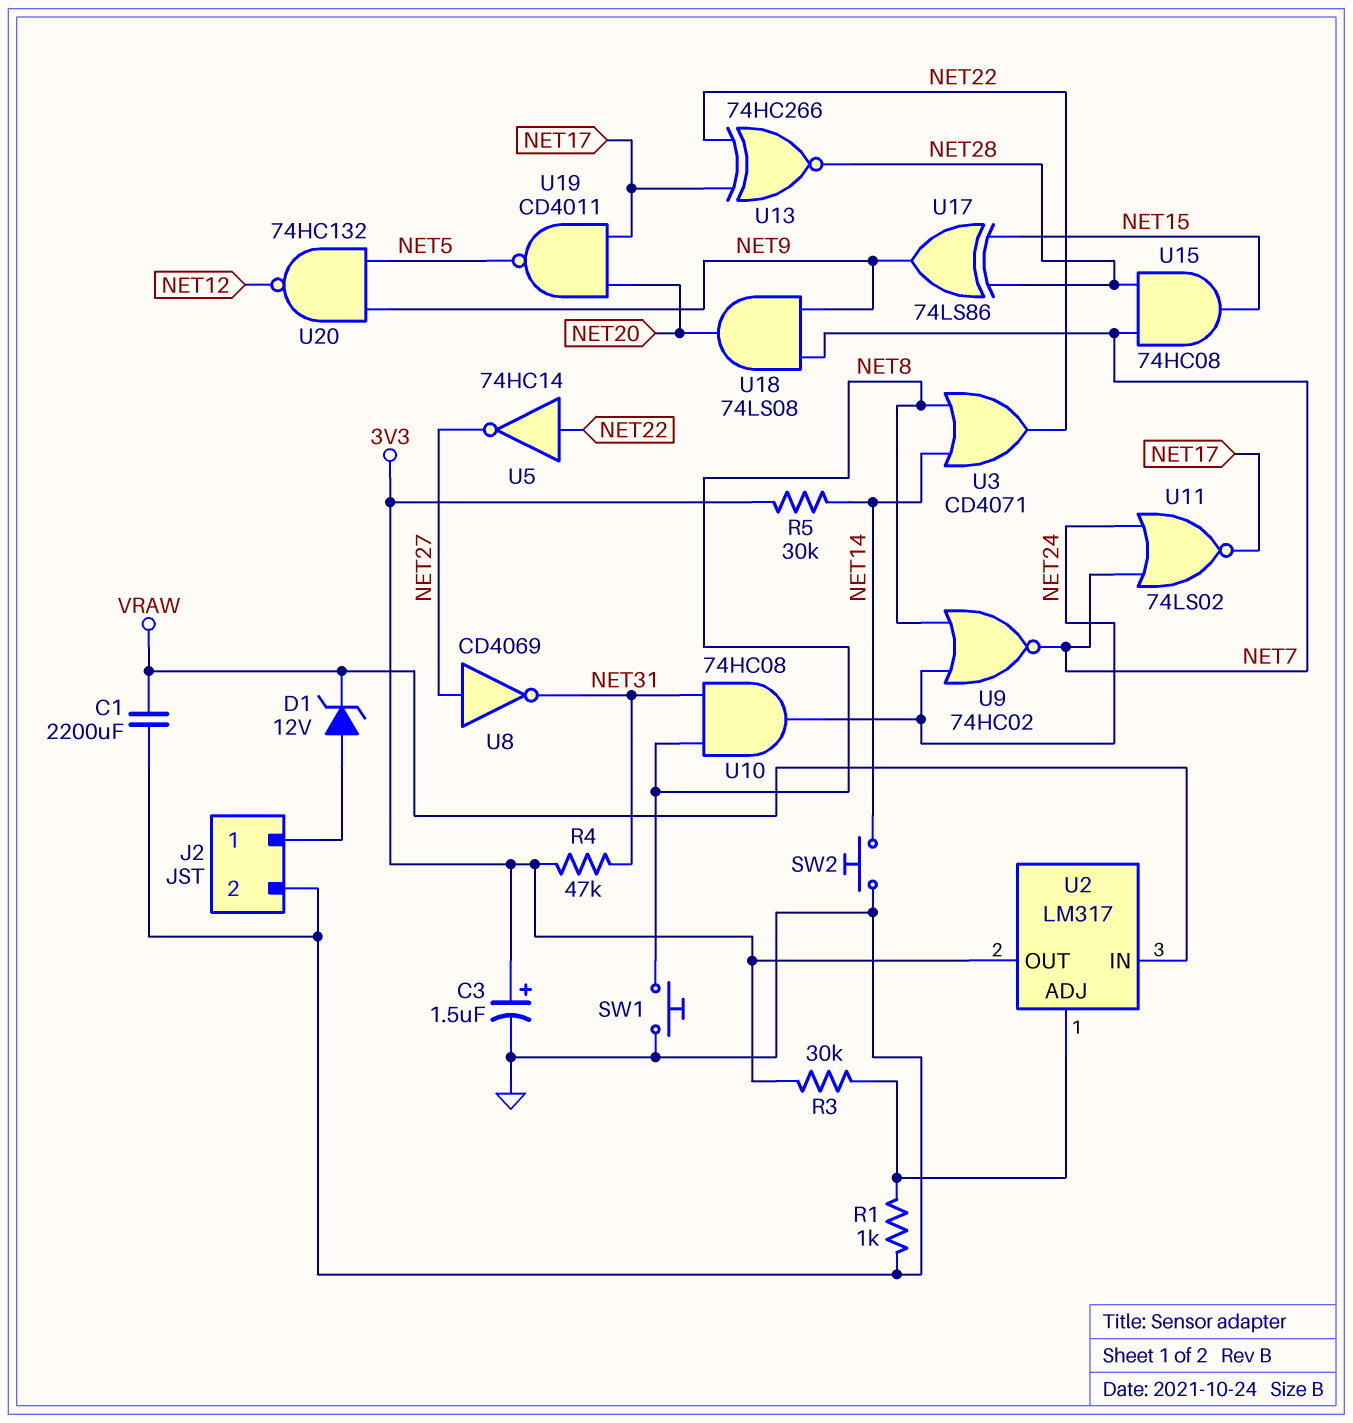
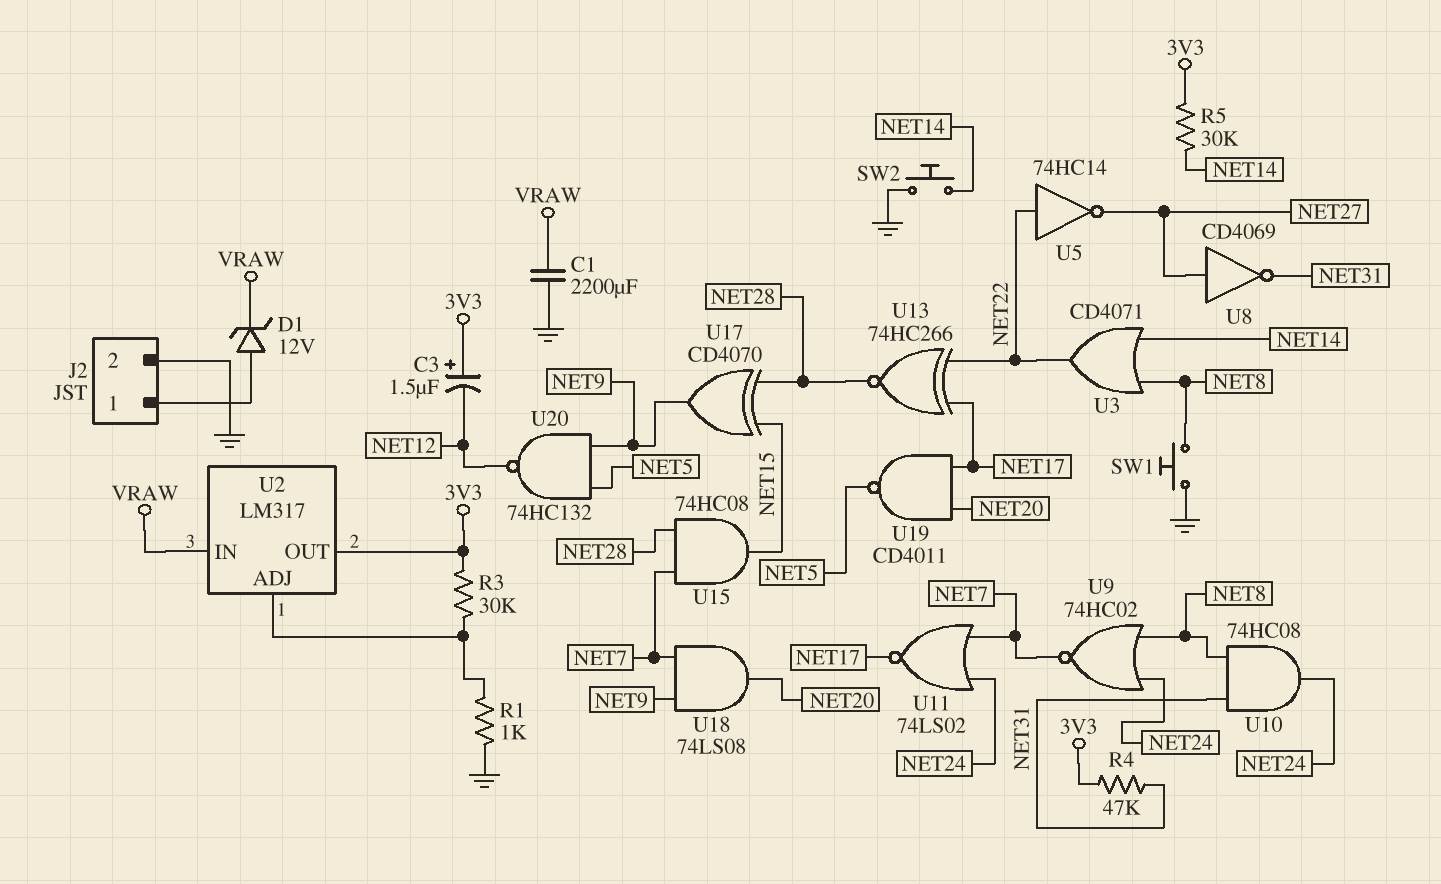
C3: 1.5uF (plus 3V3, minus GND) -> 1.5uF (plus 3V3, minus NET12)
U17: XOR 74LS86 (in NET15, in NET28, out NET9) -> XOR CD4070 (in NET15, in NET28, out NET9)

